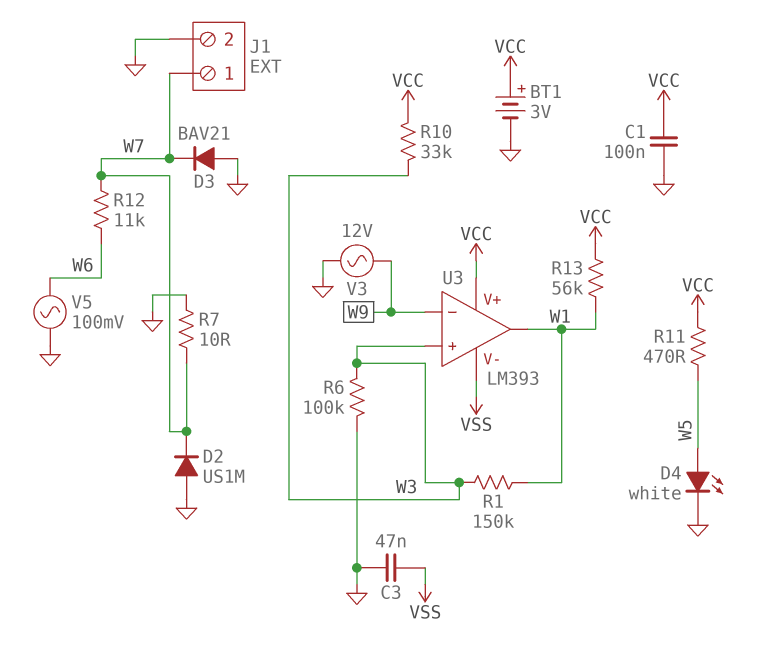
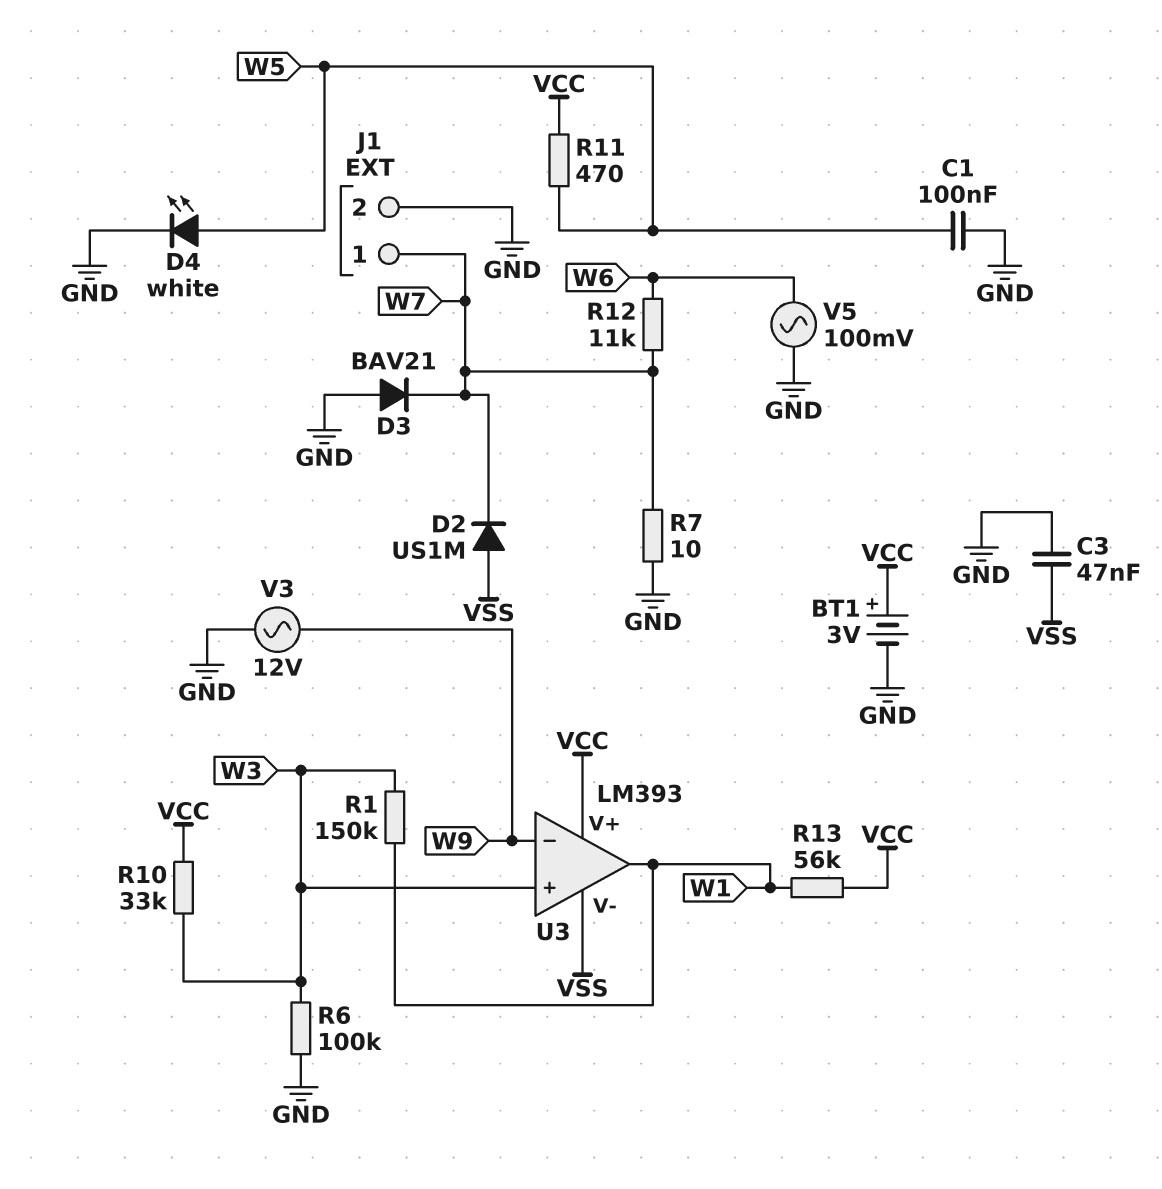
C1: 100nF (GND, VCC) -> 100nF (GND, W5)
D2: diode US1M (A GND, K W7) -> diode US1M (A VSS, K W7)

